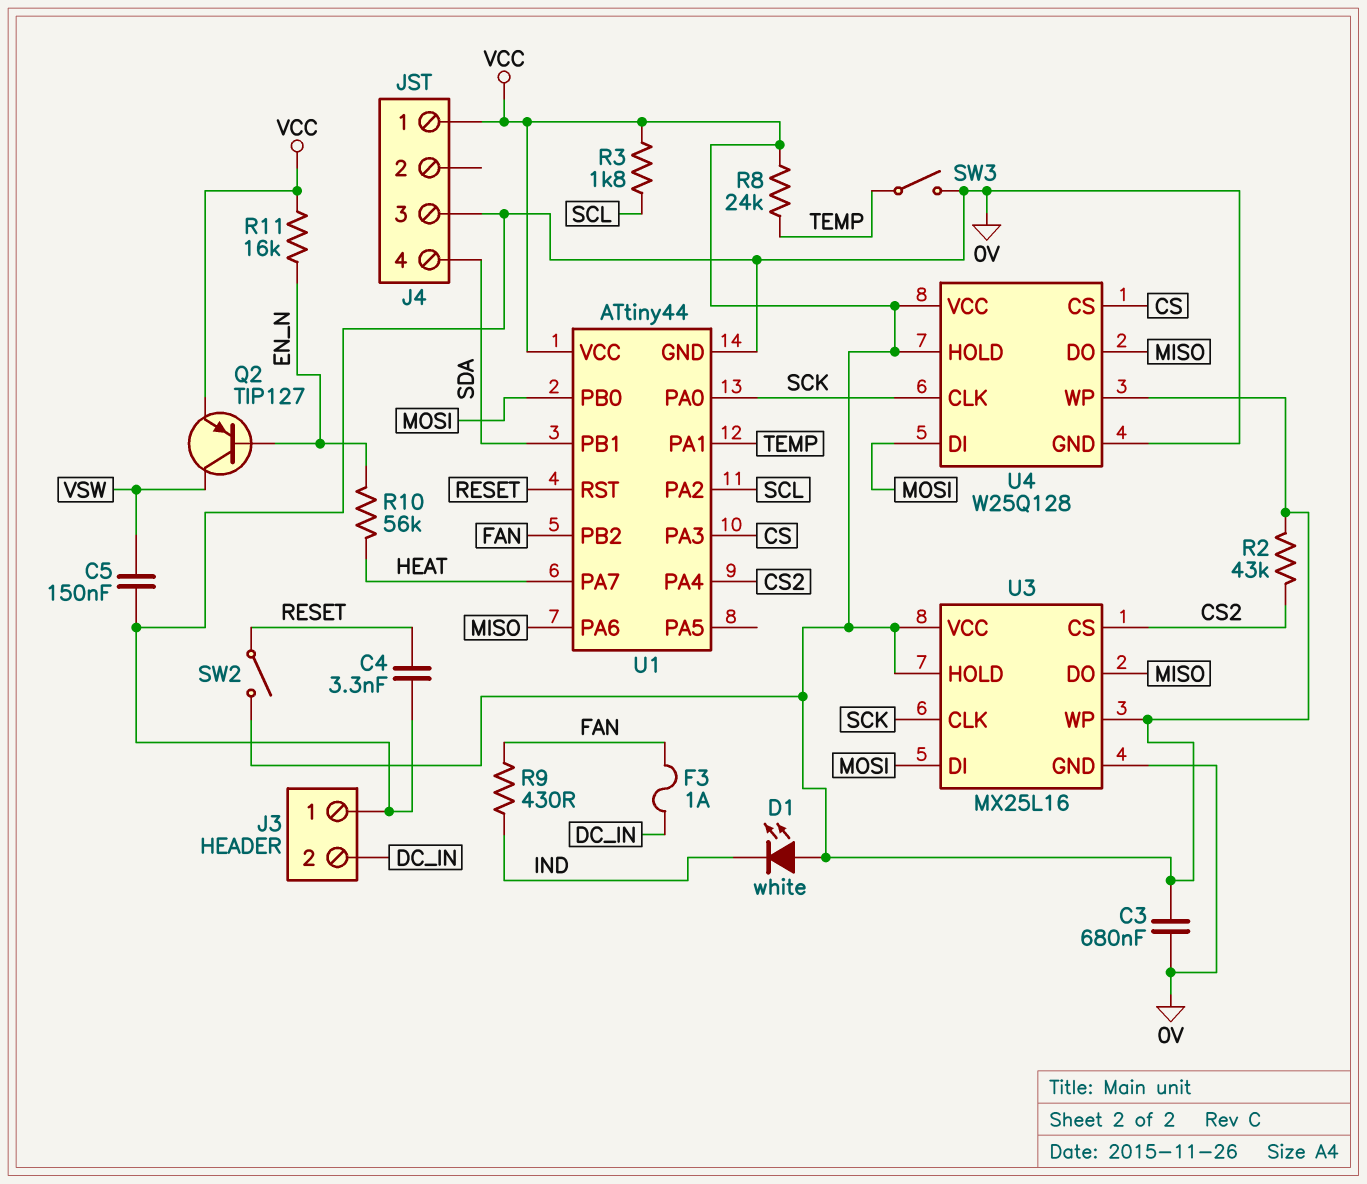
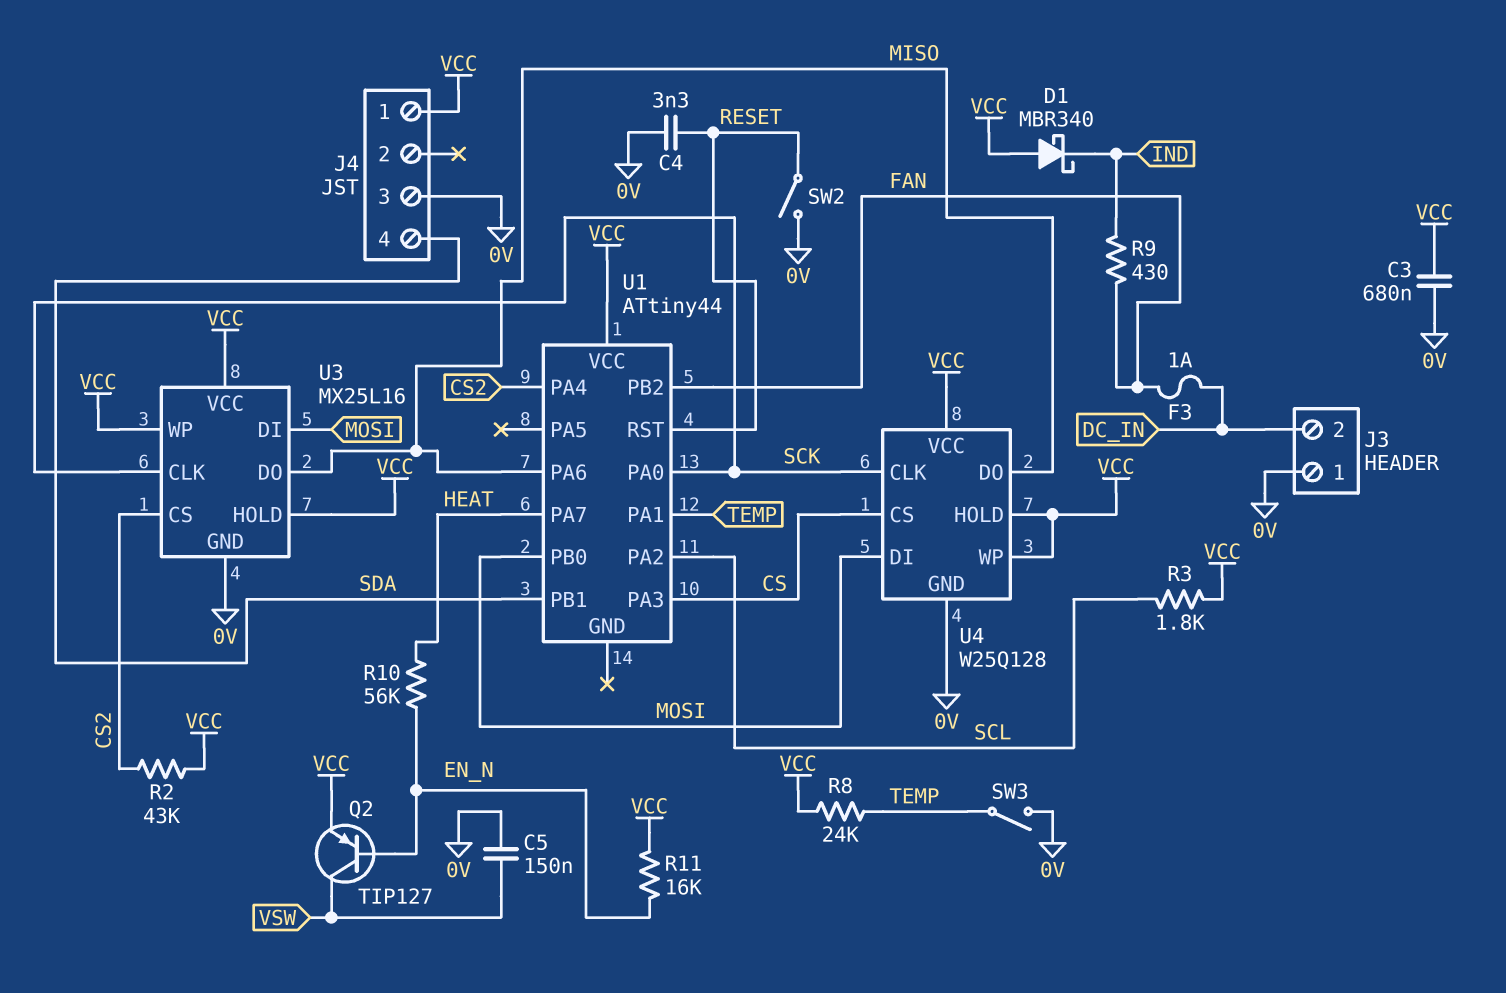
D1: LED white (A VCC, K IND) -> schottky MBR340 (A VCC, K IND)
SW2: switch (RESET, VCC) -> switch (0V, RESET)
U1 pin GND: 0V -> none

